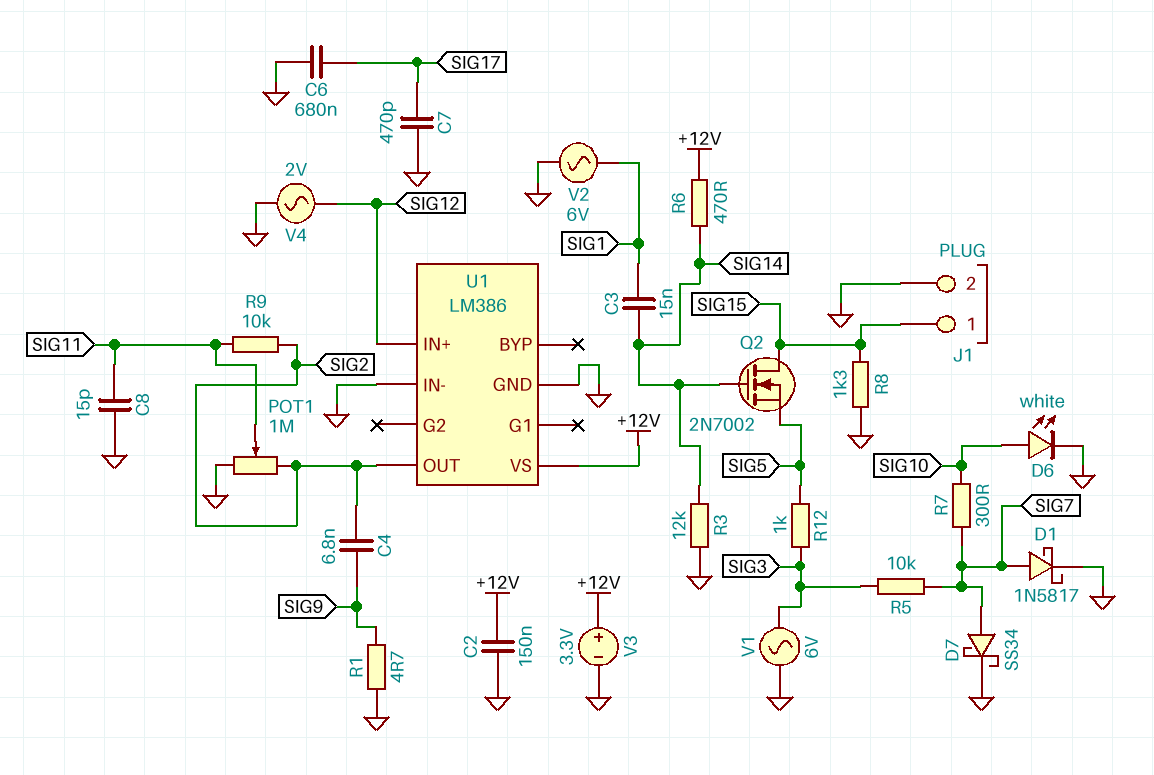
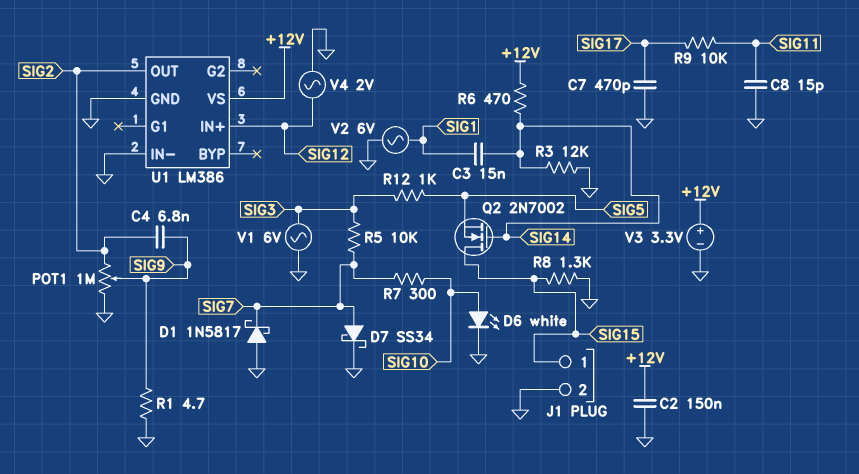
C6: 680nF (GND, SIG17) -> none
D1: schottky 1N5817 (A SIG7, K GND) -> schottky 1N5817 (A GND, K SIG7)
POT1: 1M (GND, SIG2, wiper SIG11) -> 1M (GND, SIG2, wiper SIG9)
R9: 10k (SIG2, SIG11) -> 10k (SIG11, SIG17)

